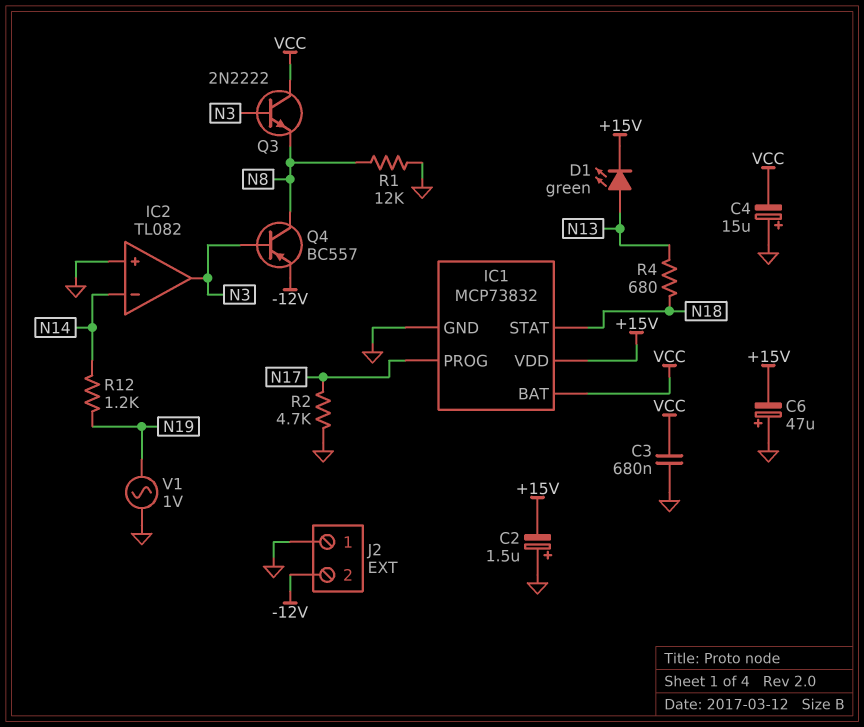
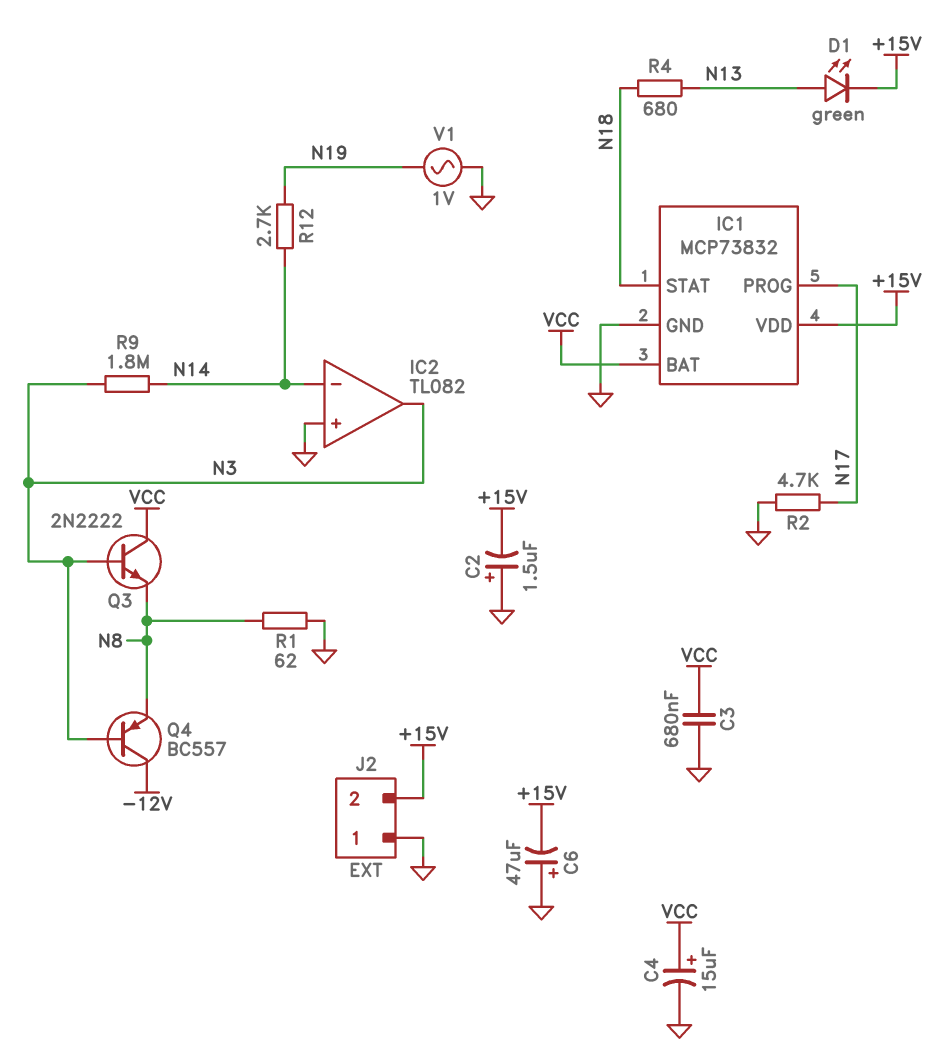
C4: 15uF (plus GND, minus VCC) -> 15uF (plus VCC, minus GND)
J2 pin 2: -12V -> +15V
Q4: PNP BC557 (B N3, C N8, E -12V) -> PNP BC557 (B N3, C -12V, E N8)
R1: 12k (GND, N8) -> 62 (GND, N8)
R9: none -> 1.8M (N3, N14)
R12: 1.2k (N14, N19) -> 2.7k (N14, N19)

